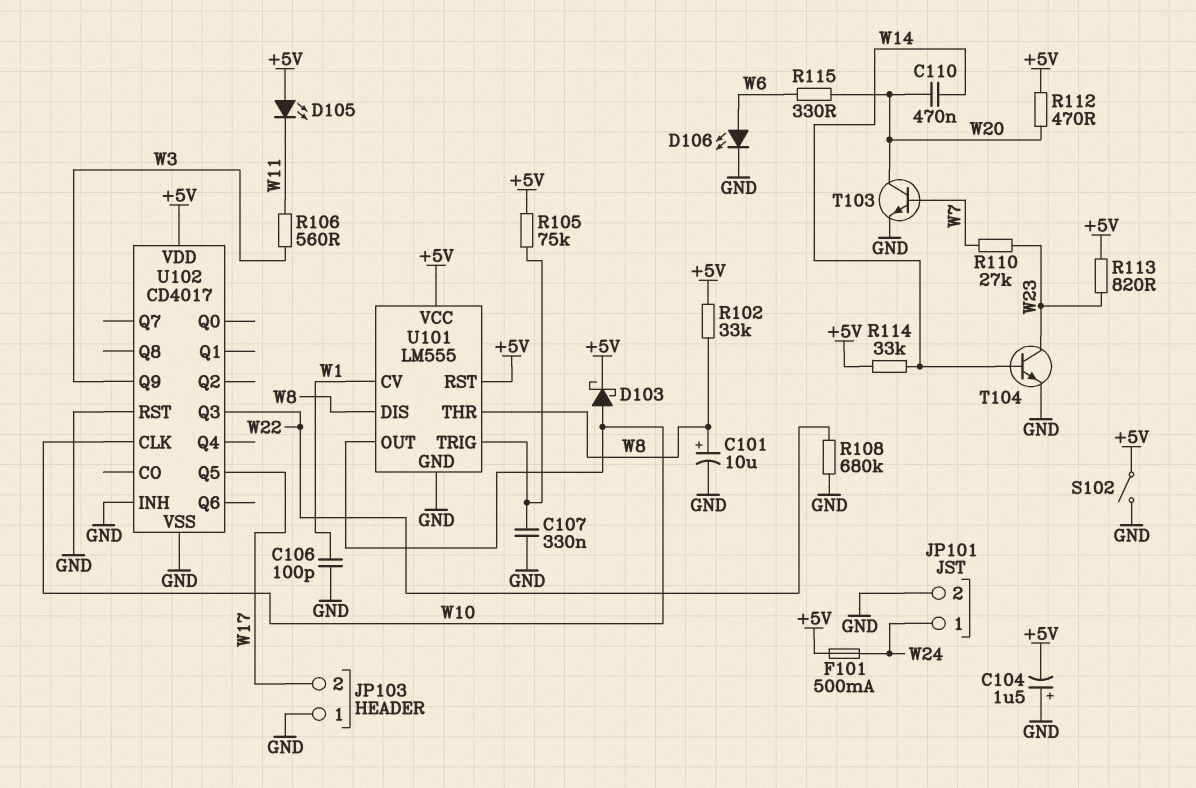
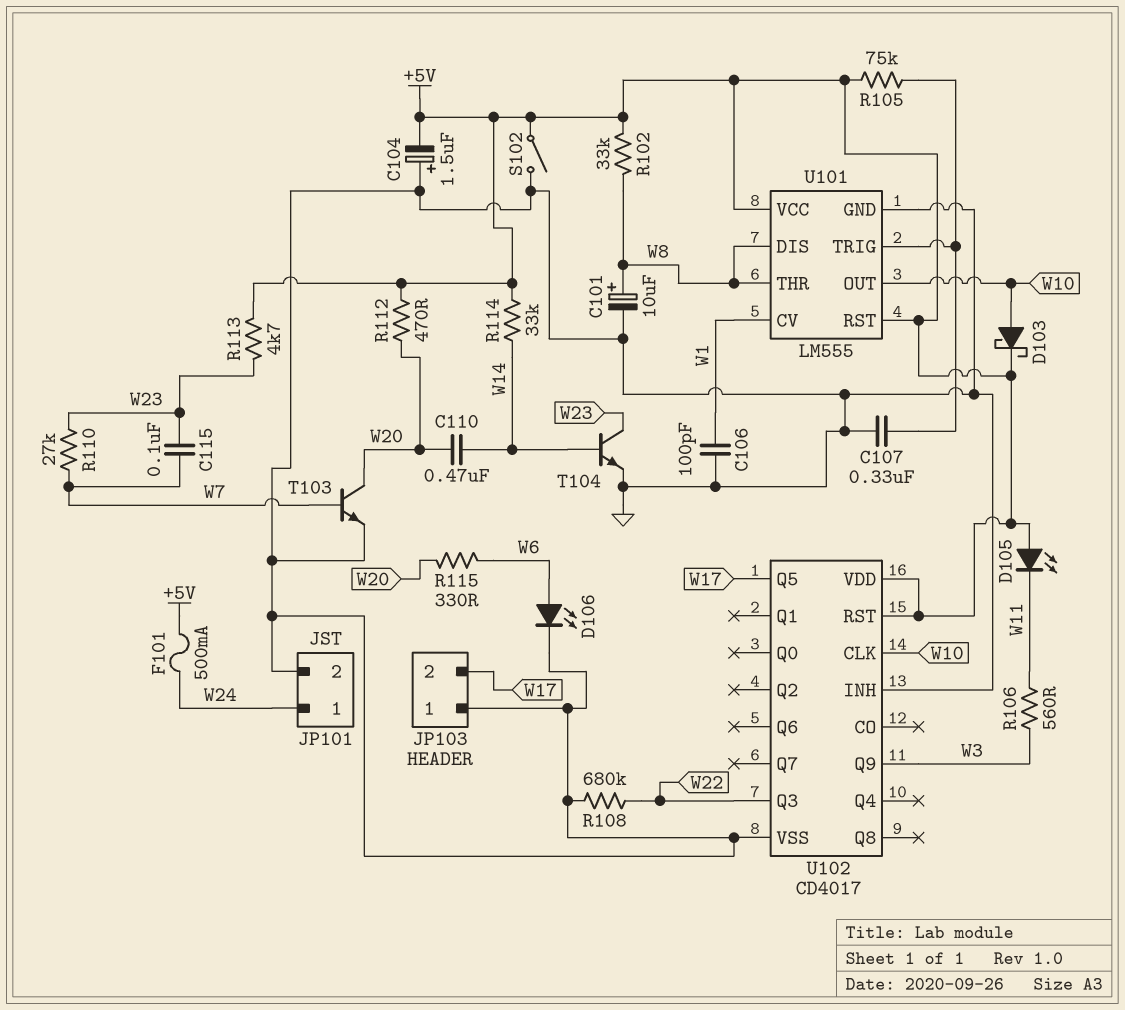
C115: none -> 100nF (W7, W23)
R113: 820 (+5V, W23) -> 4.7k (+5V, W23)
U102 pin RST: GND -> +5V

